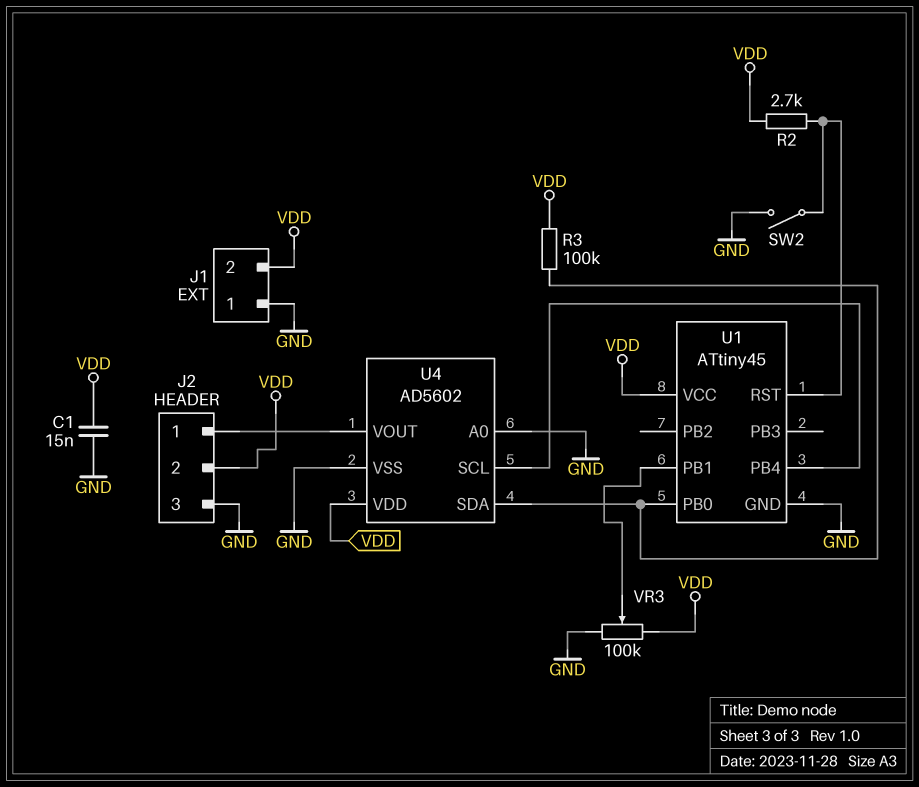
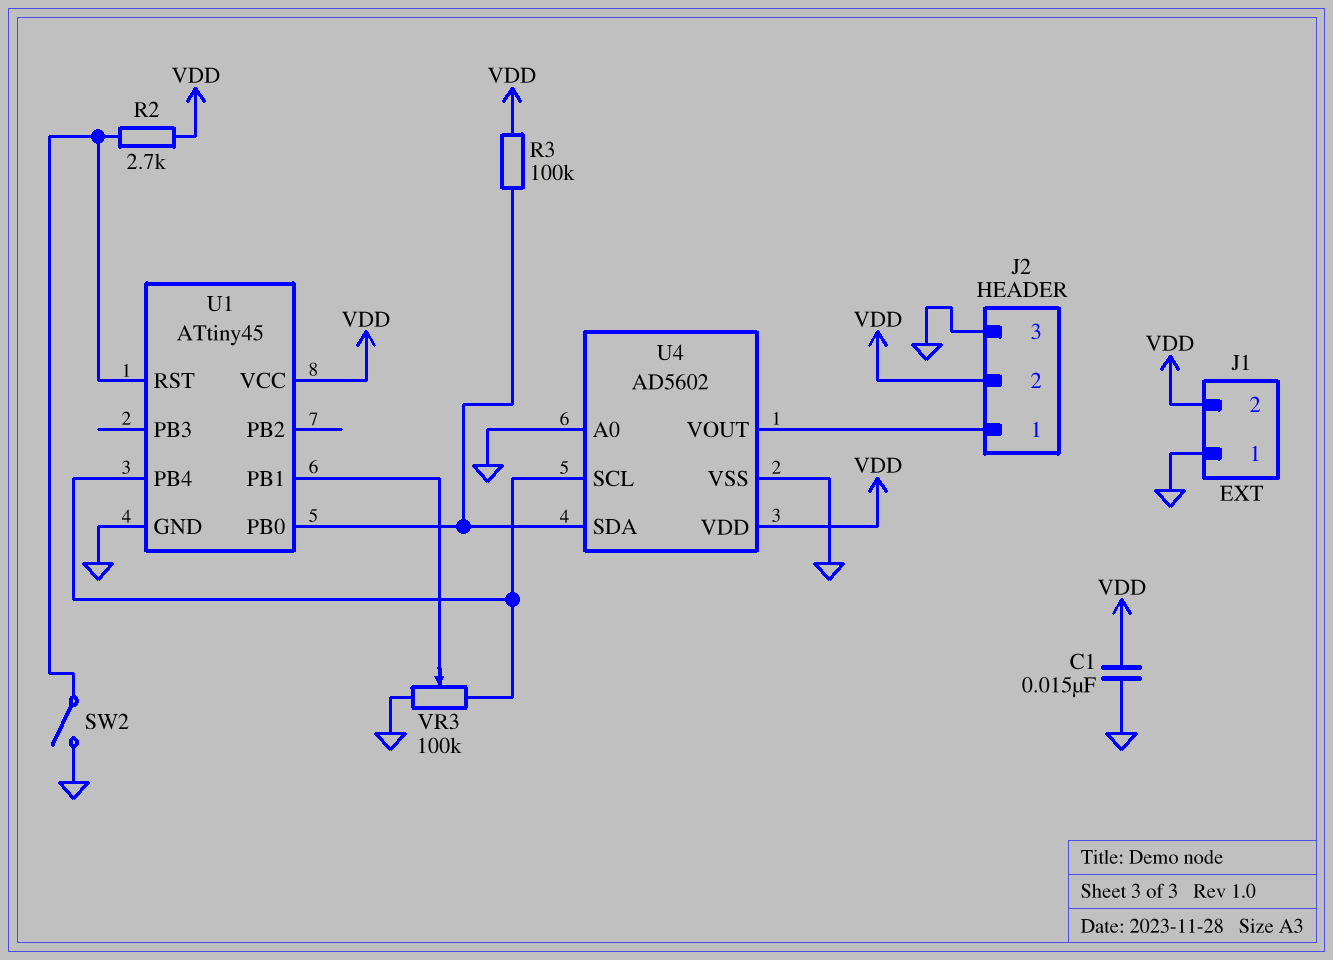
VR3: 100k (GND, VDD, wiper U1/PB1) -> 100k (GND, U1/PB4, wiper U1/PB1)

